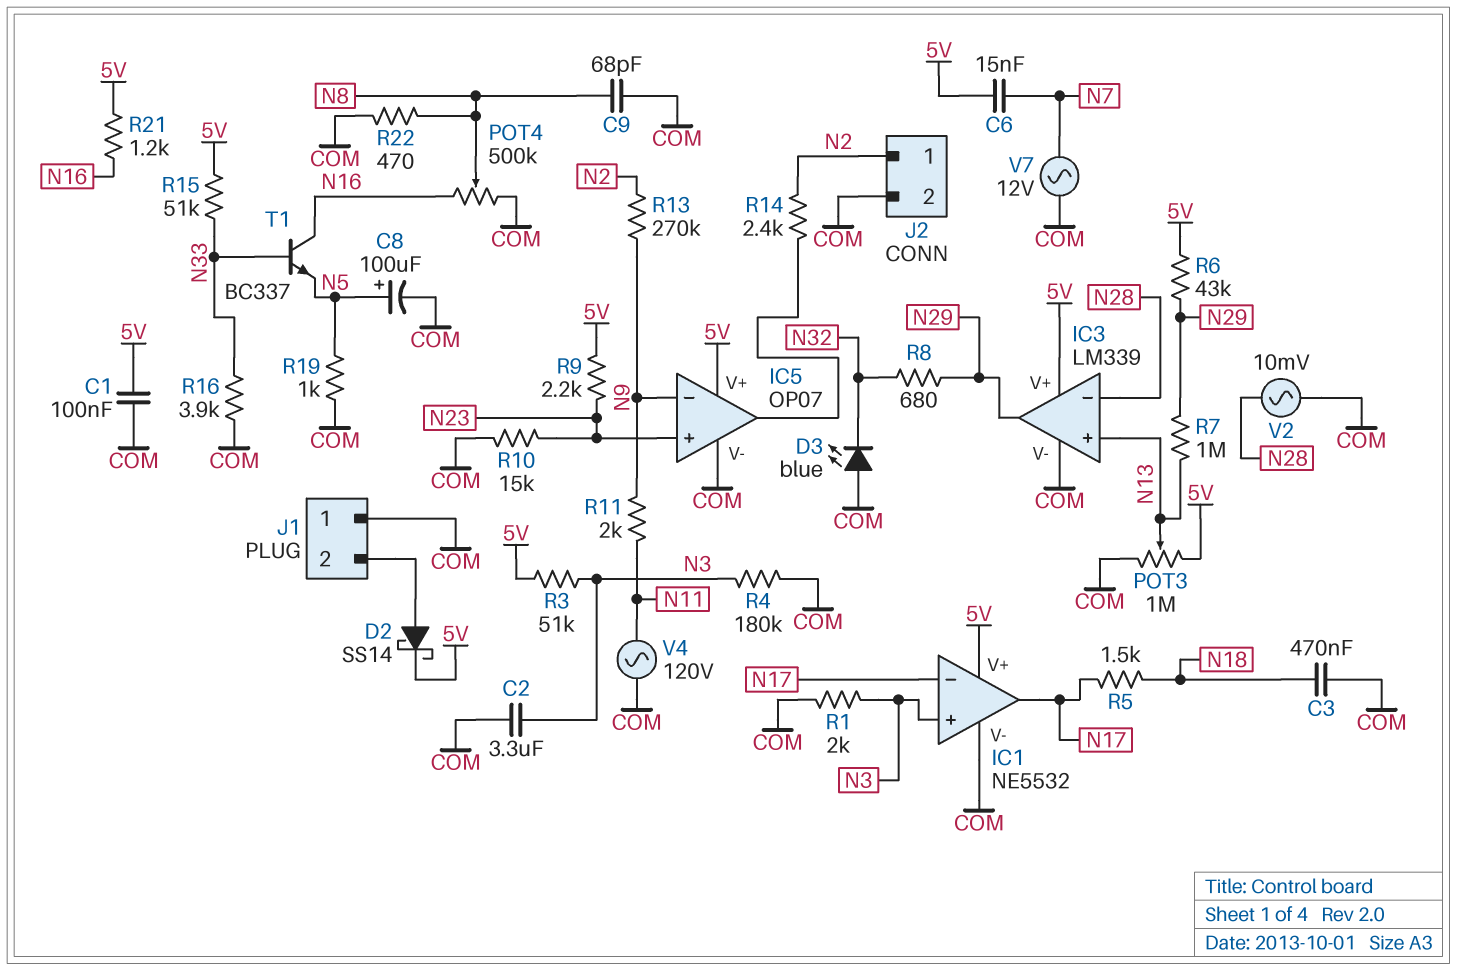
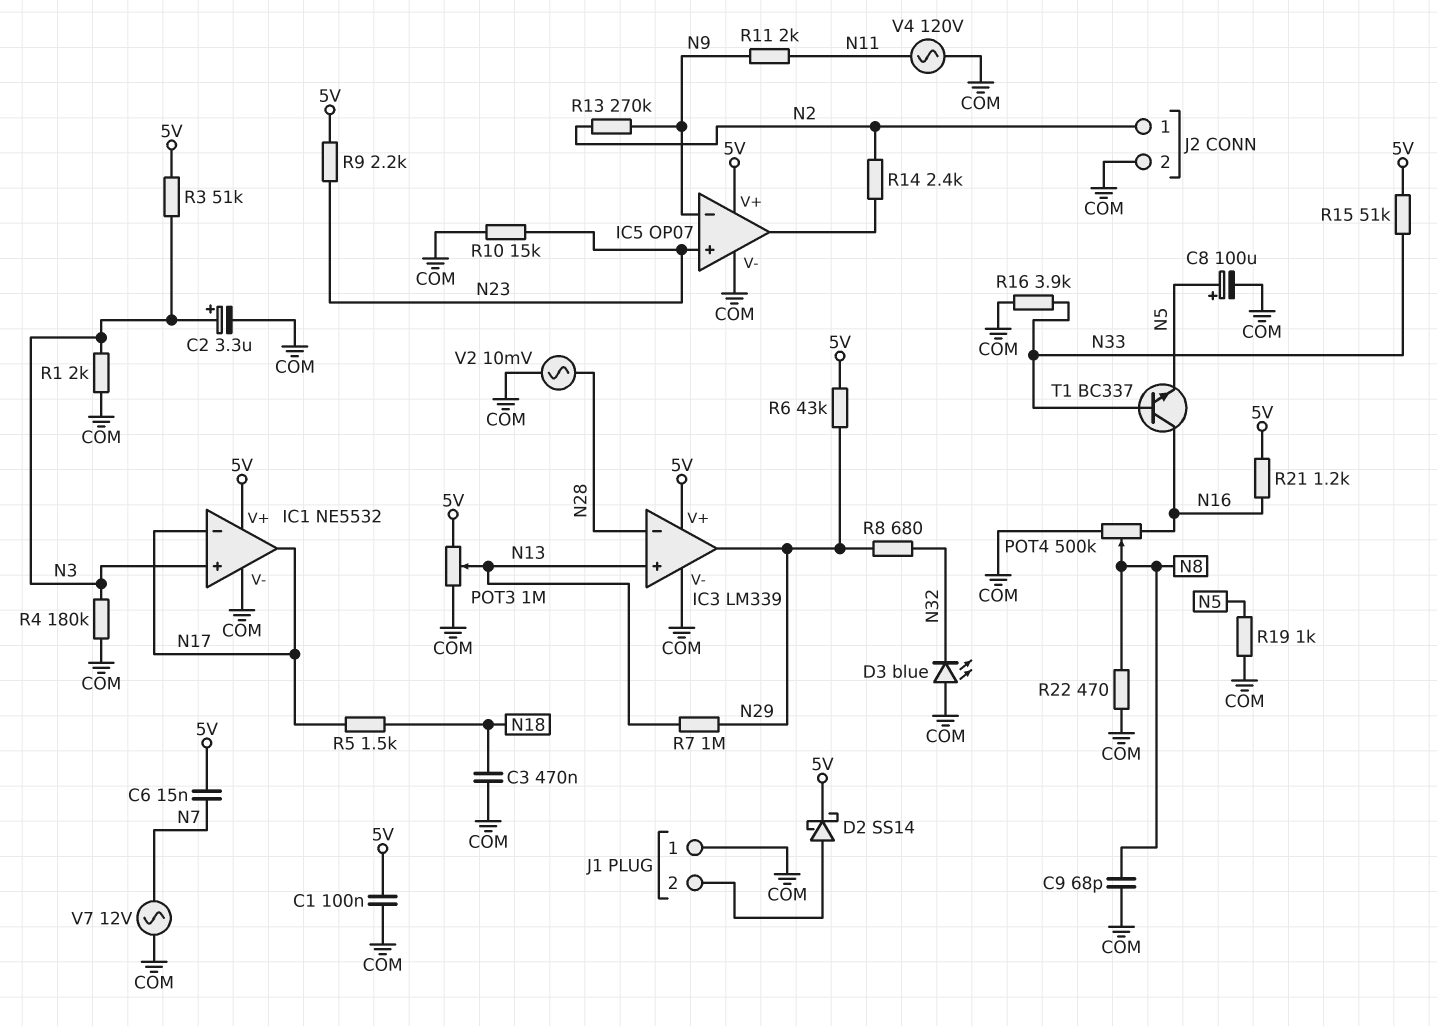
C2: 3.3uF (COM, N3) -> 3.3uF (plus N3, minus COM)

